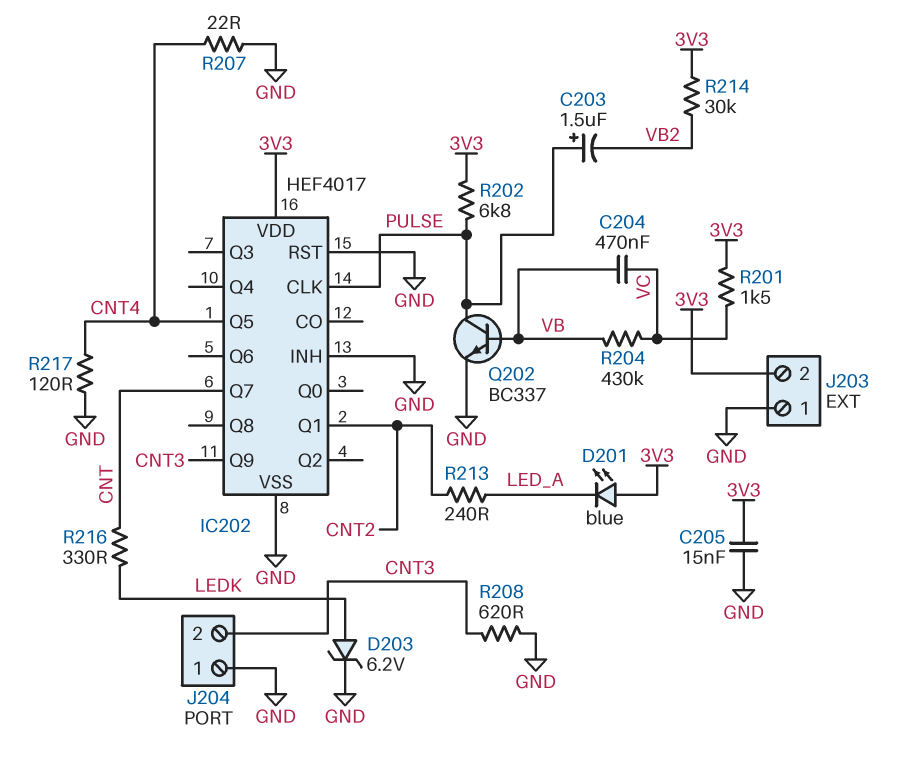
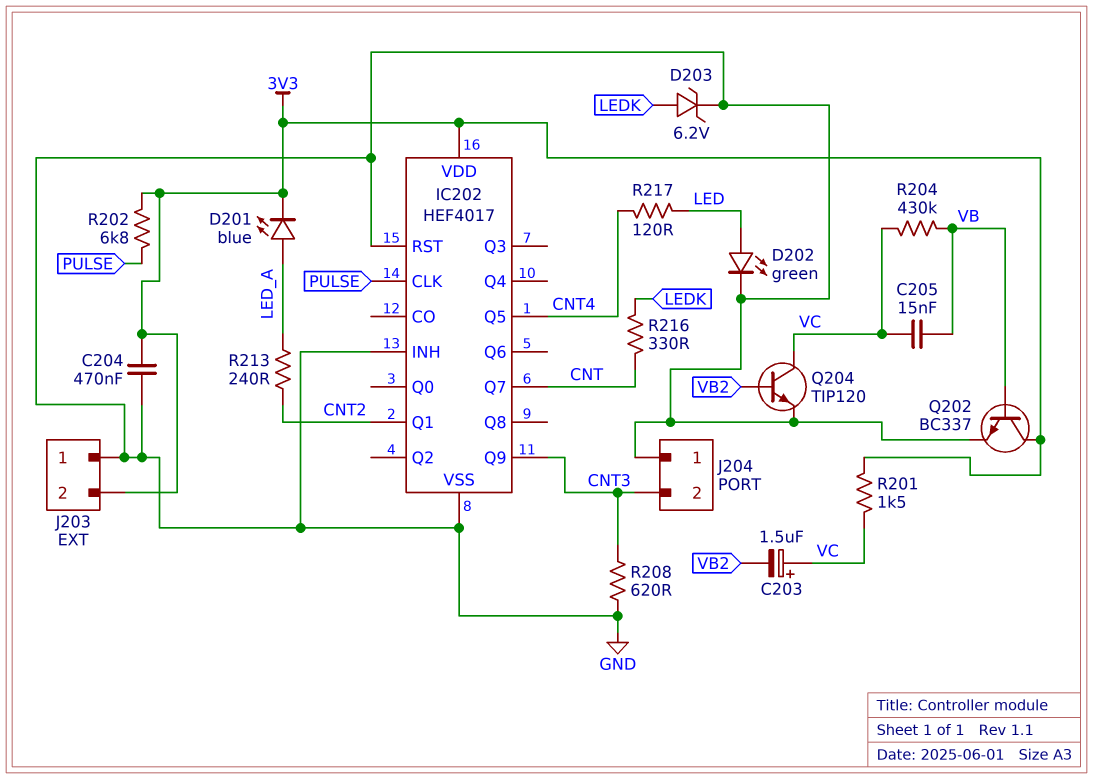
C203: 1.5uF (plus PULSE, minus VB2) -> 1.5uF (plus VC, minus VB2)
C204: 470nF (VB, VC) -> 470nF (3V3, GND)
C205: 15nF (3V3, GND) -> 15nF (VB, VC)
D201: LED blue (A 3V3, K LED_A) -> LED blue (A LED_A, K 3V3)
D202: none -> LED green (A LED, K GND)
Q202: NPN BC337 (B VB, C PULSE, E GND) -> NPN BC337 (B VB, C 3V3, E GND)
Q204: none -> NPN TIP120 (B VB2, C VC, E GND)
R207: 22 (CNT4, GND) -> none
R214: 30k (3V3, VB2) -> none
R217: 120 (CNT4, GND) -> 120 (CNT4, LED)

